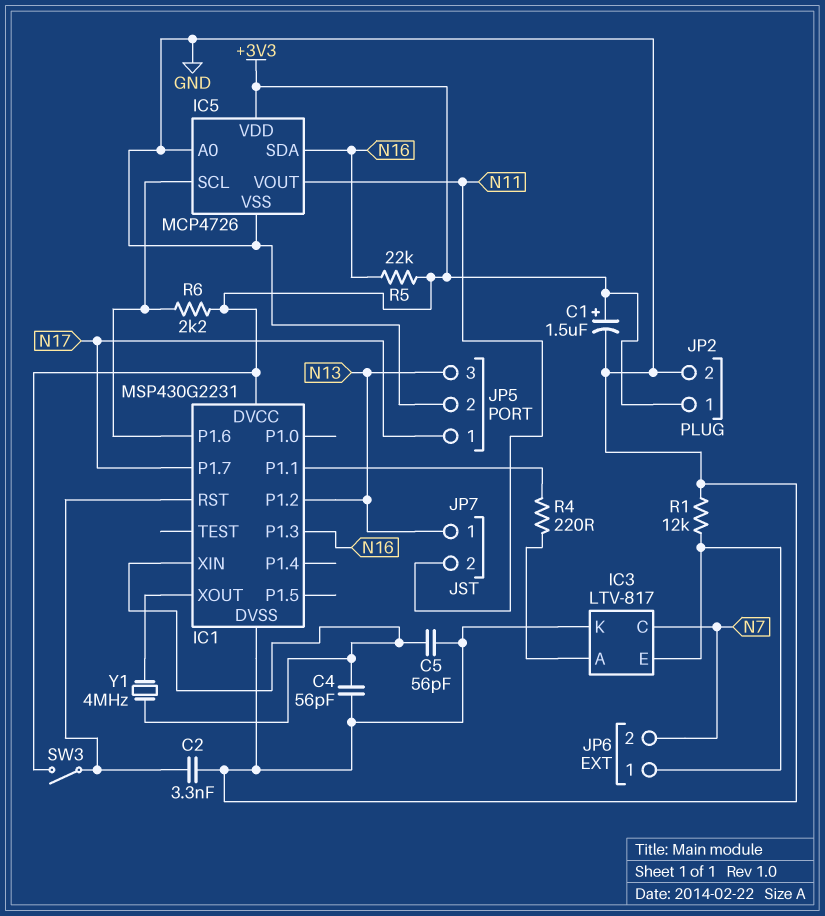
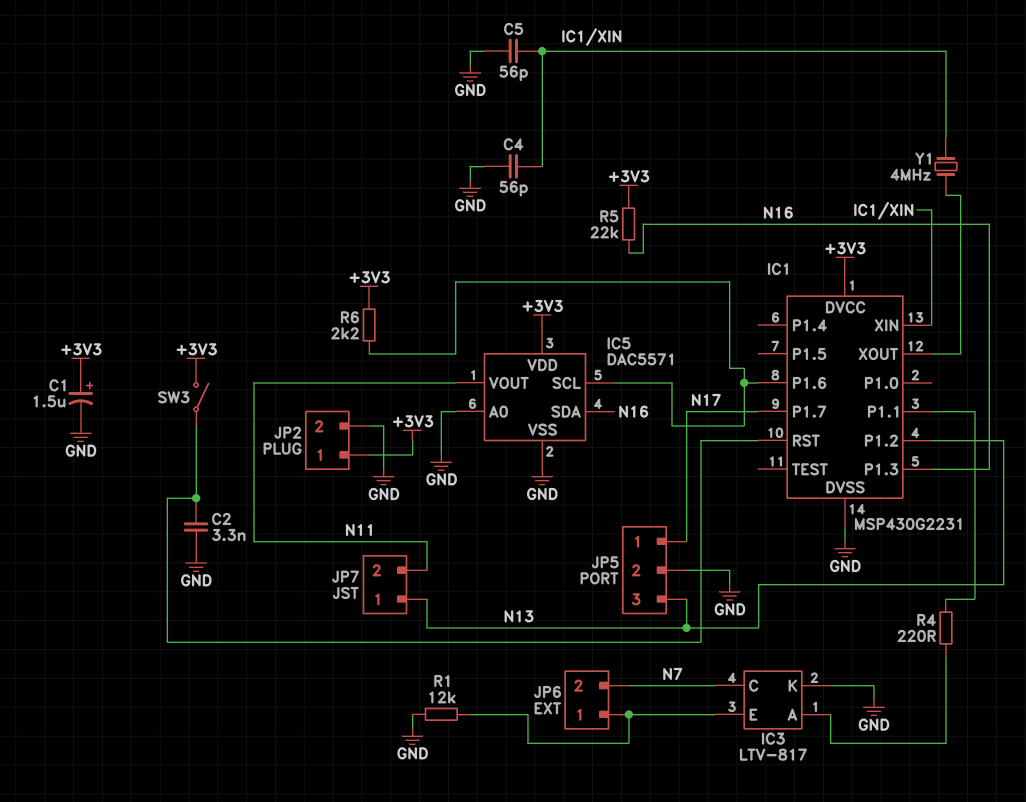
IC5: MCP4726 -> DAC5571

